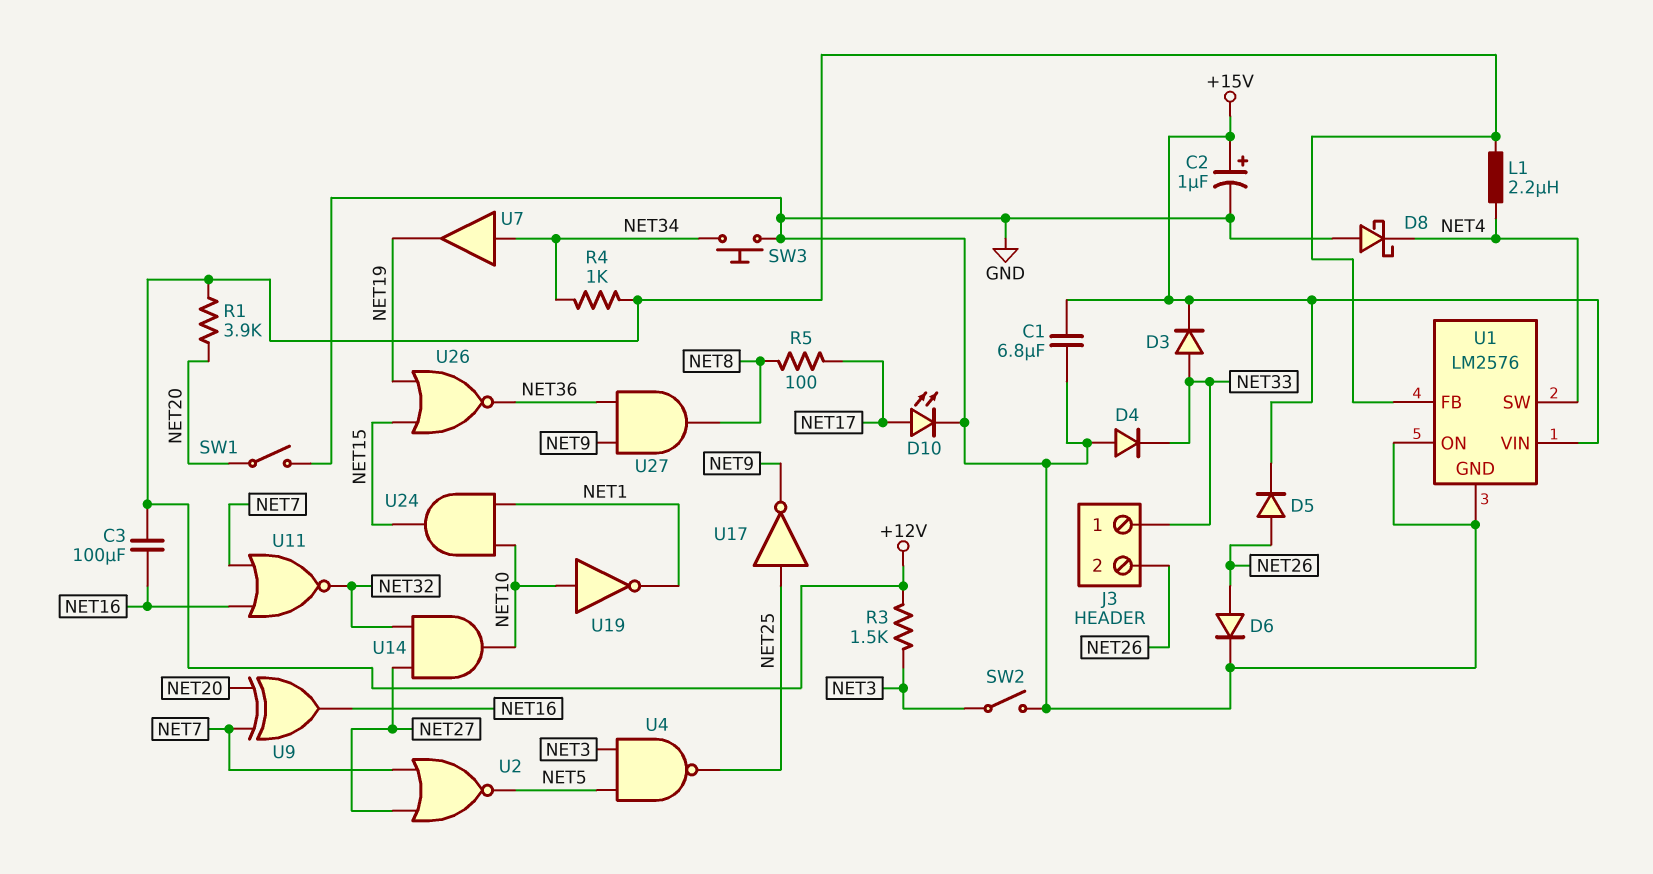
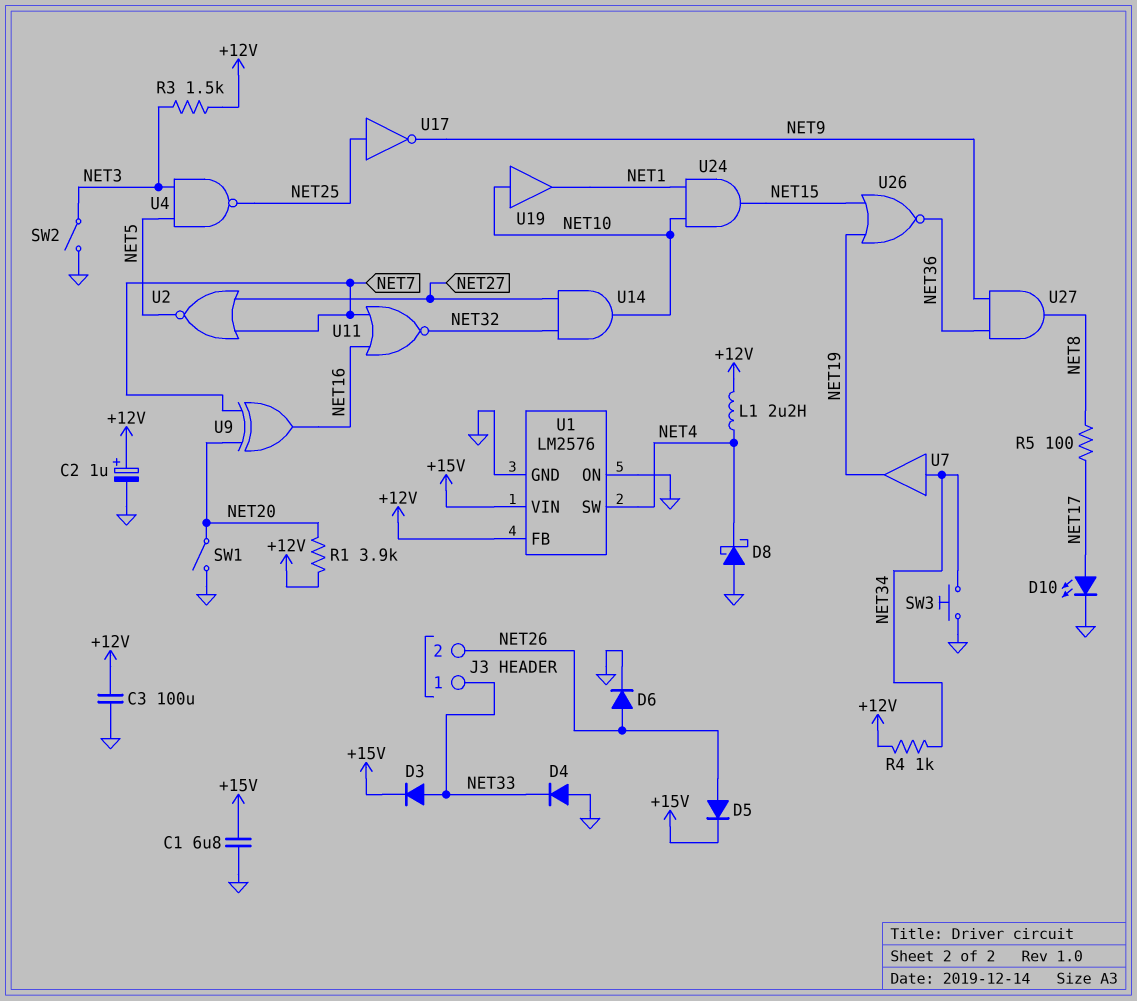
C2: 1uF (plus +15V, minus GND) -> 1uF (plus +12V, minus GND)
C3: 100uF (+12V, NET16) -> 100uF (+12V, GND)
U19: NOT (in NET10, out NET1) -> buffer (in NET10, out NET1)

